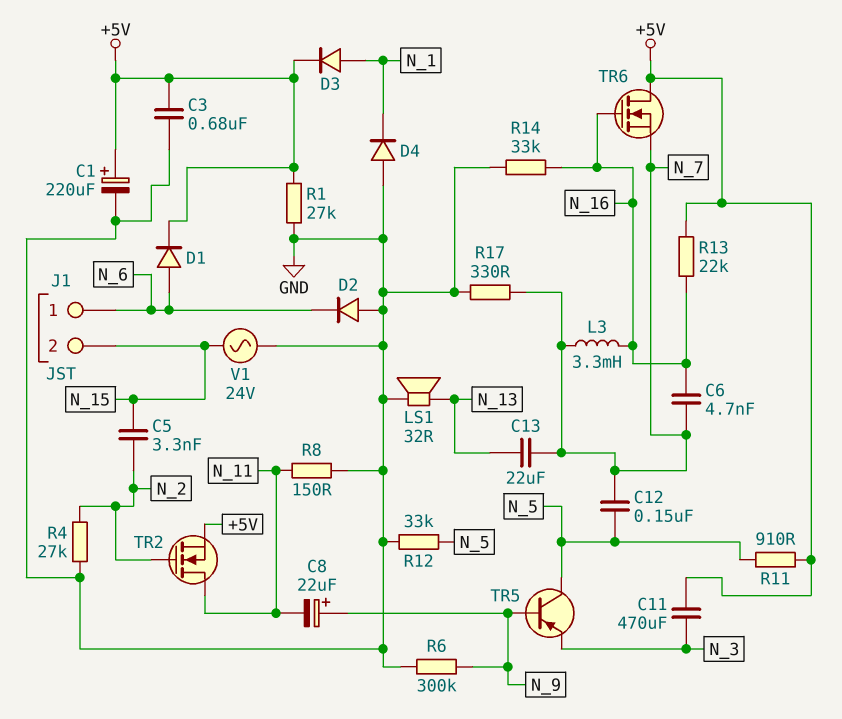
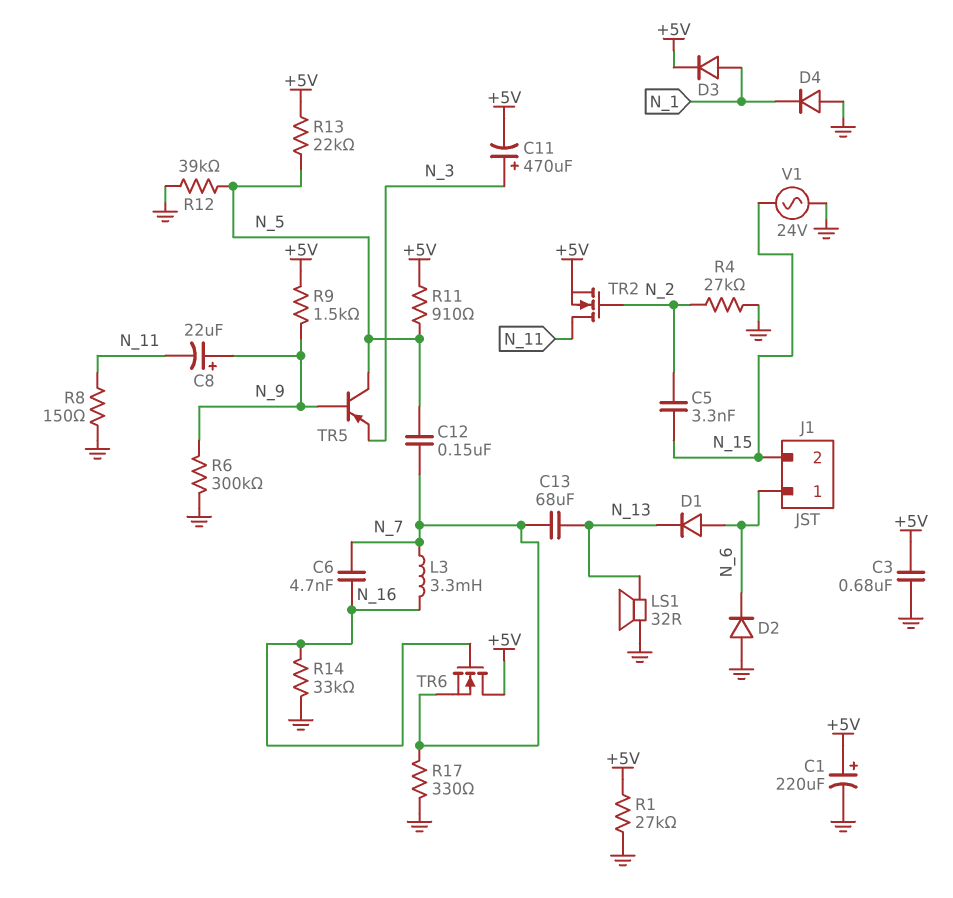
C11: 470uF (+5V, N_3) -> 470uF (plus N_3, minus +5V)
C13: 22uF (N_7, N_13) -> 68uF (N_7, N_13)
D1: diode (A N_6, K +5V) -> diode (A N_6, K N_13)
R9: none -> 1.5k (+5V, N_9)
R12: 33k (GND, N_5) -> 39k (GND, N_5)
R13: 22k (+5V, N_16) -> 22k (+5V, N_5)

